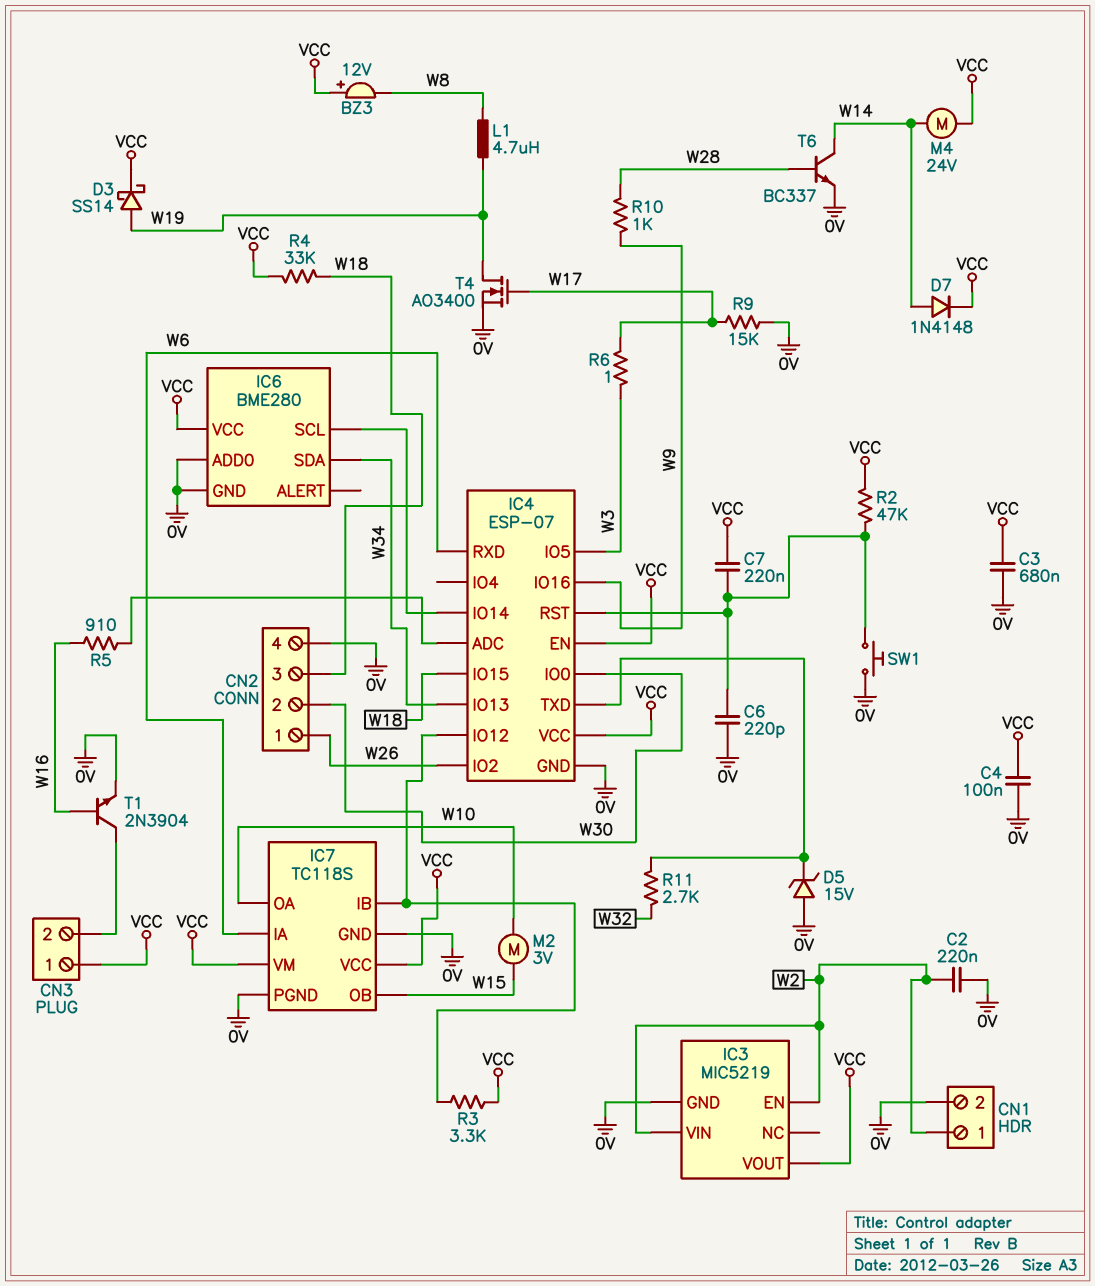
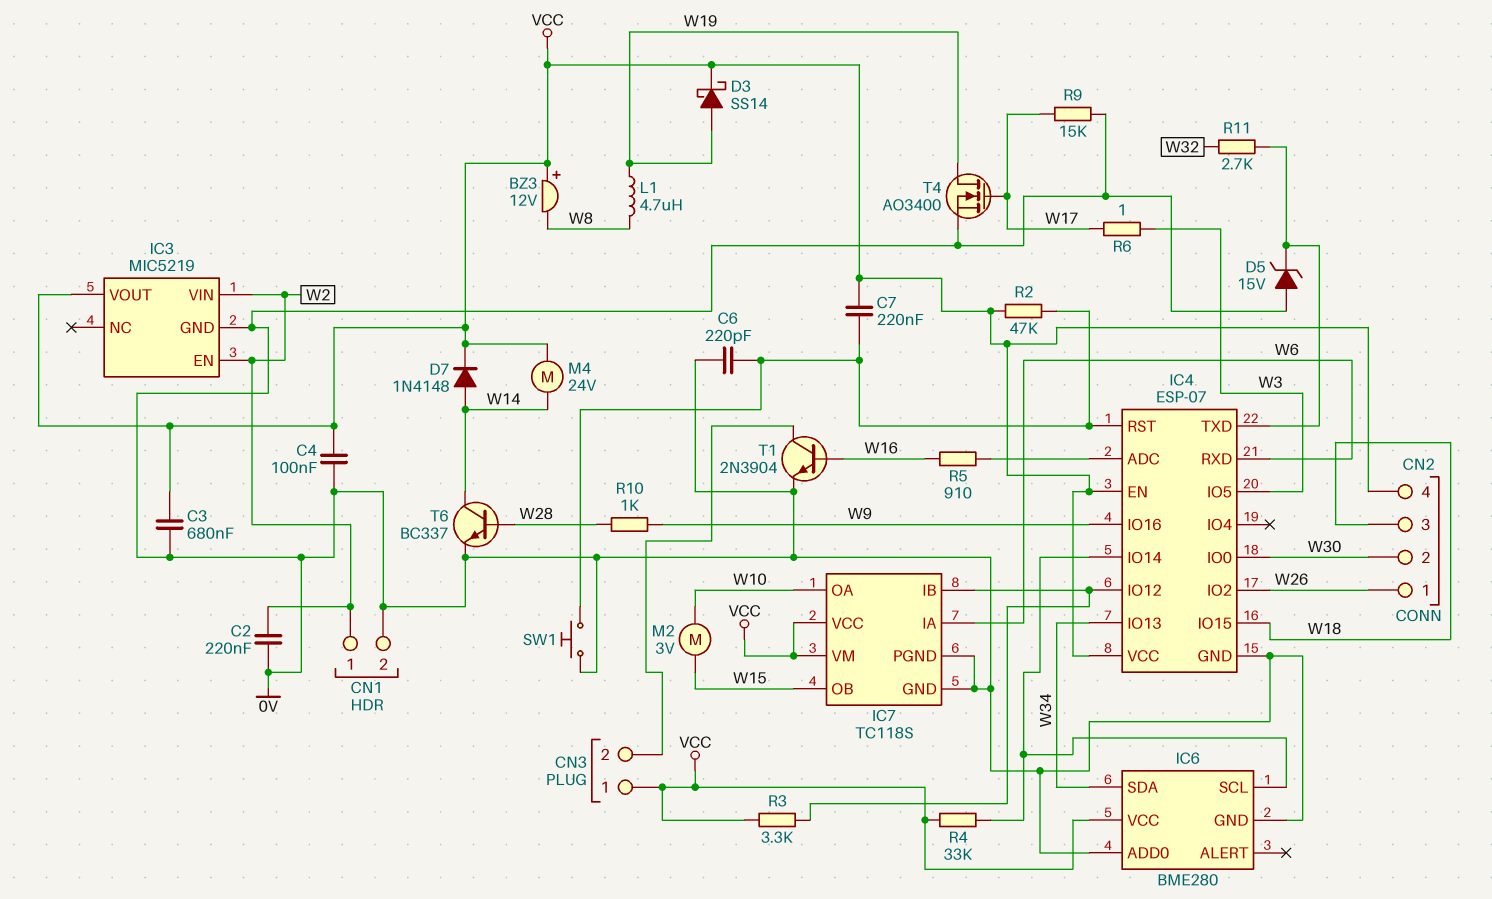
CN2 pin 4: 0V -> VCC
R4: 33k (VCC, W18) -> 33k (IC4/IO14, VCC)

